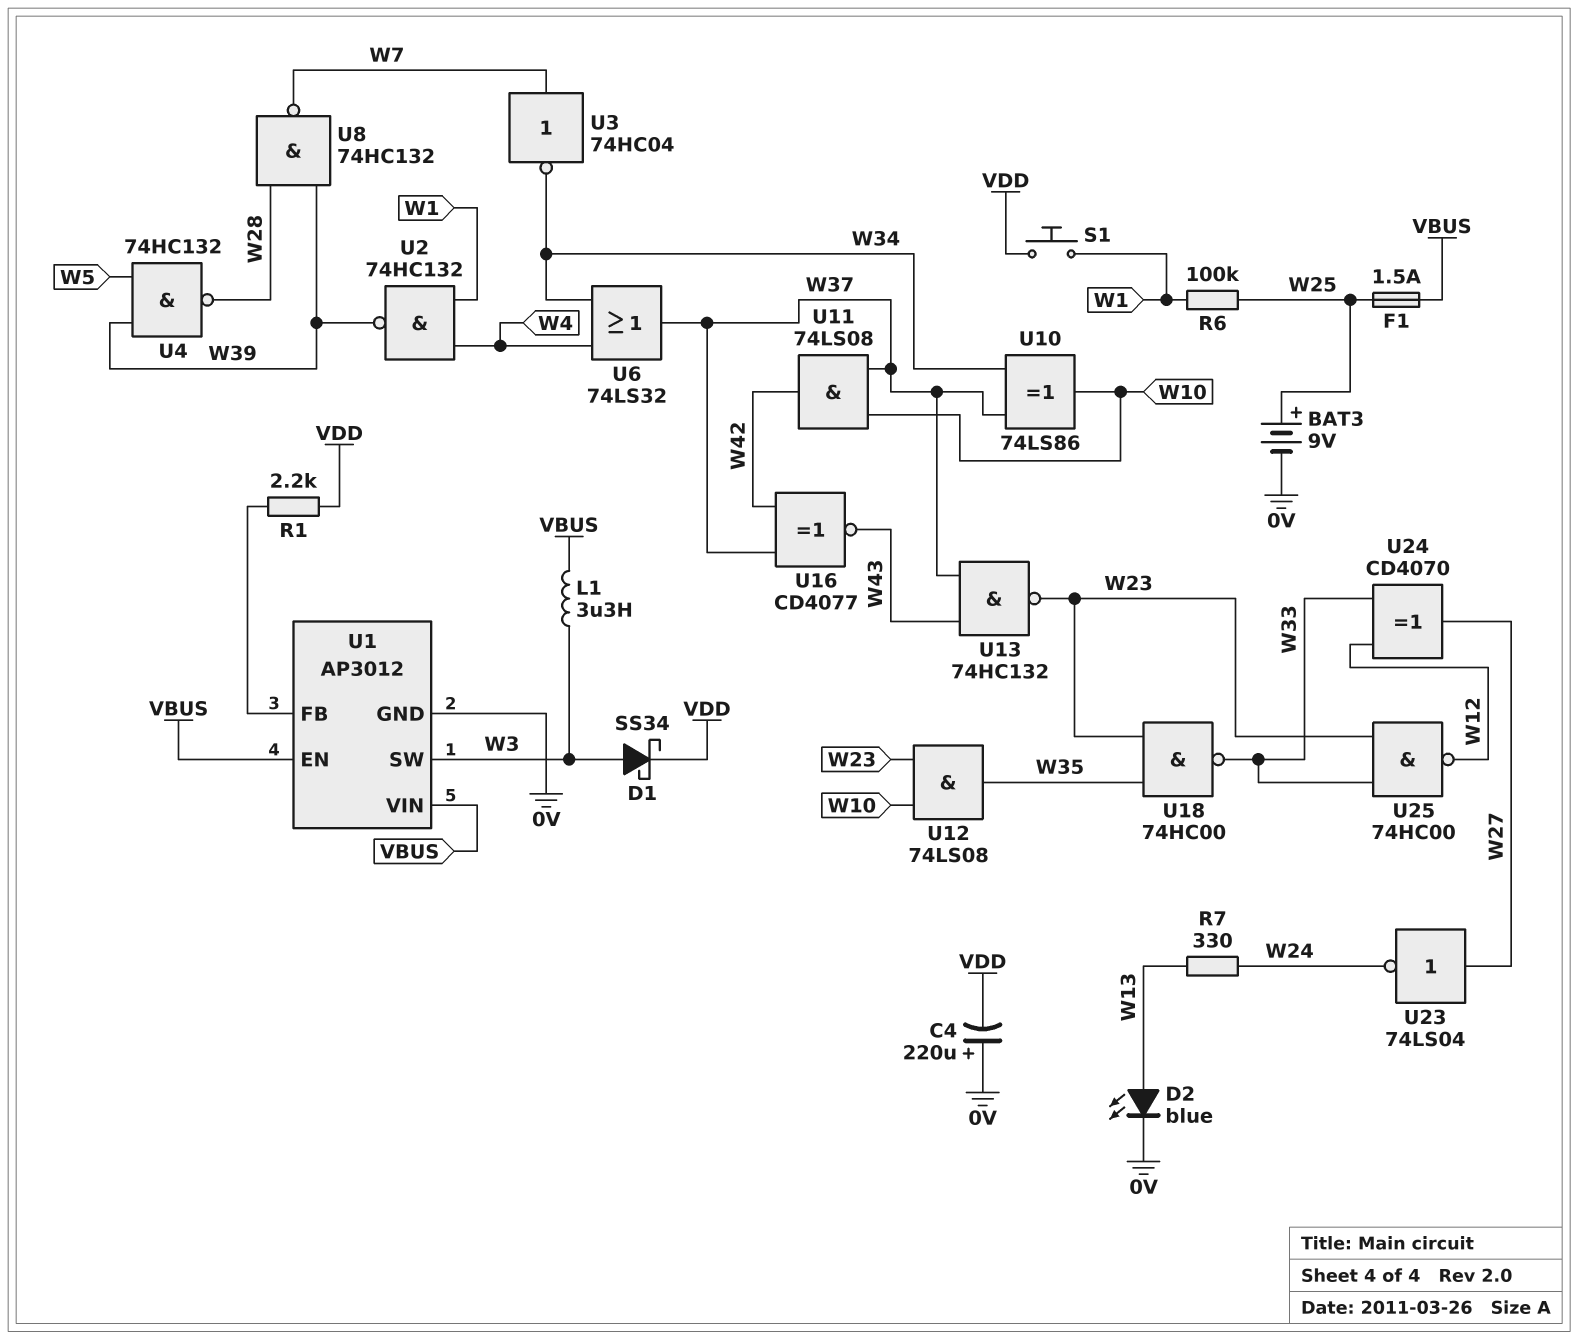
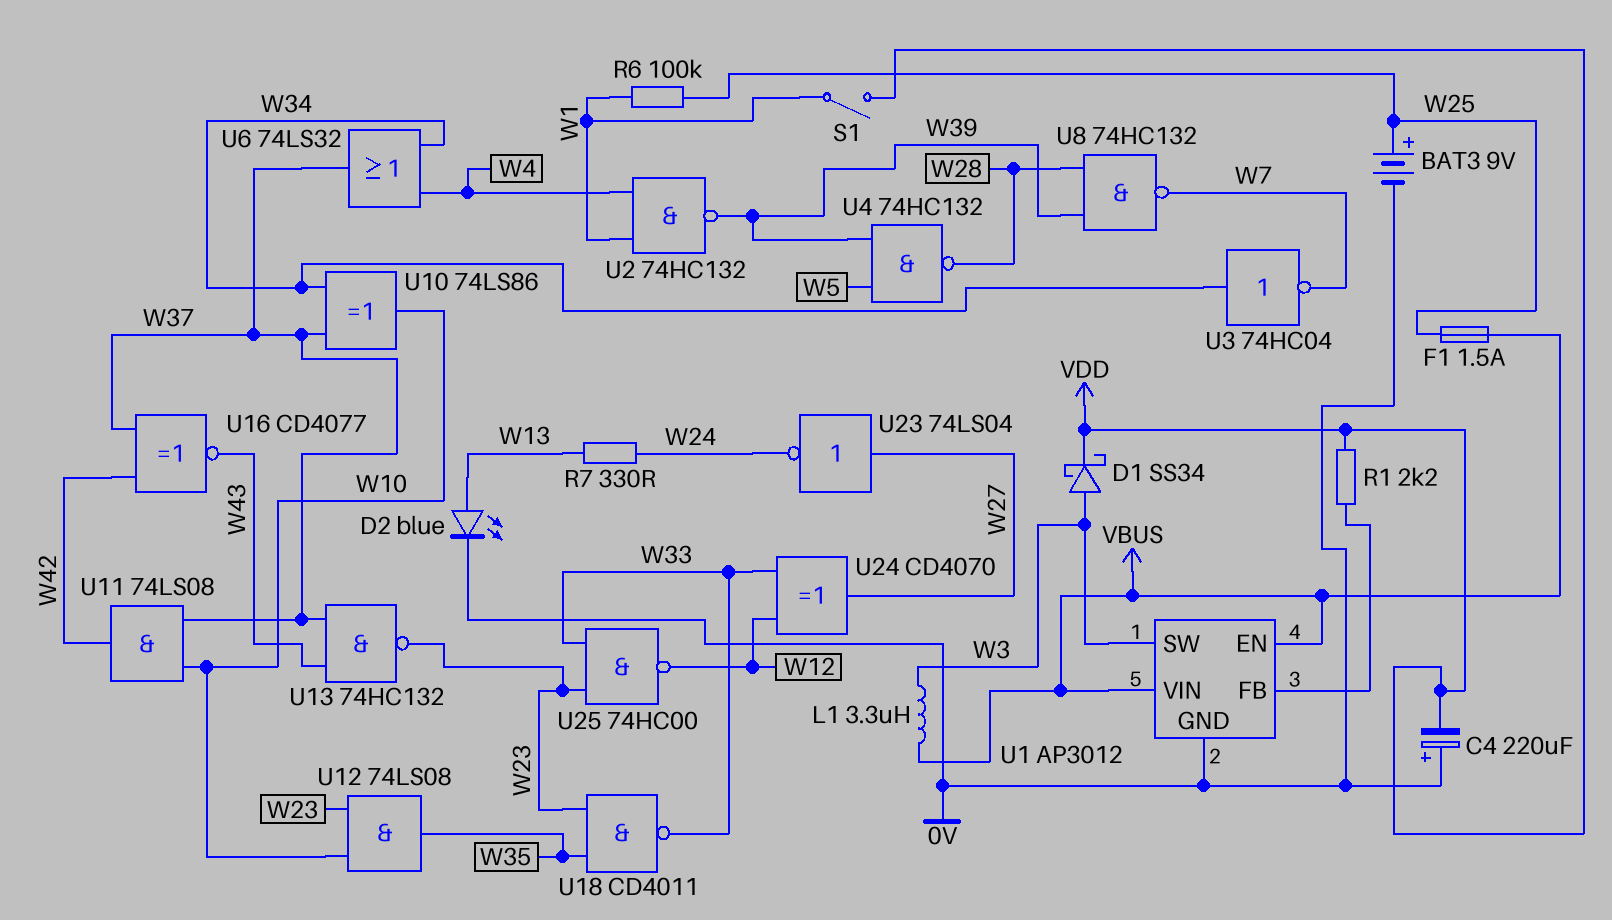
S1: button (VDD, W1) -> switch (VDD, W1)
U3: NOT 74HC04 (in W7, out W34) -> NOT 74HC04 (in W34, out W7)
U18: NAND 74HC00 (in W23, in W35, out W33) -> NAND CD4011 (in W23, in W35, out W33)

